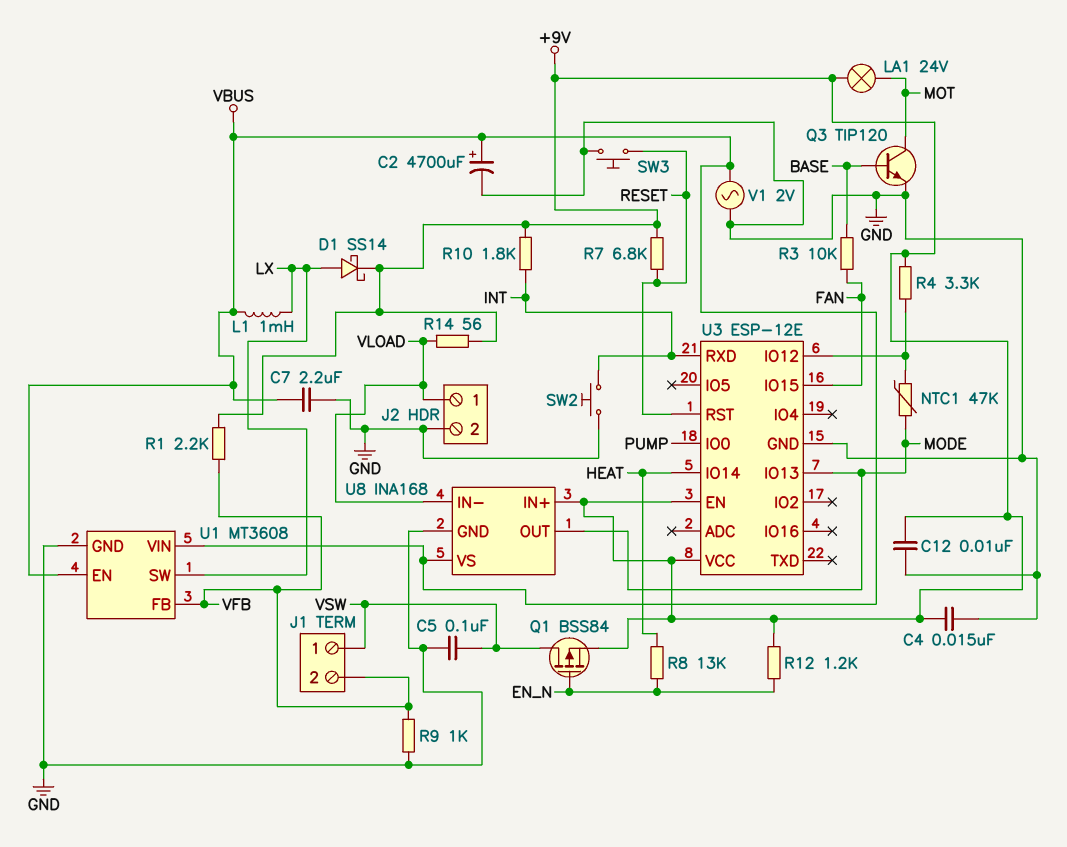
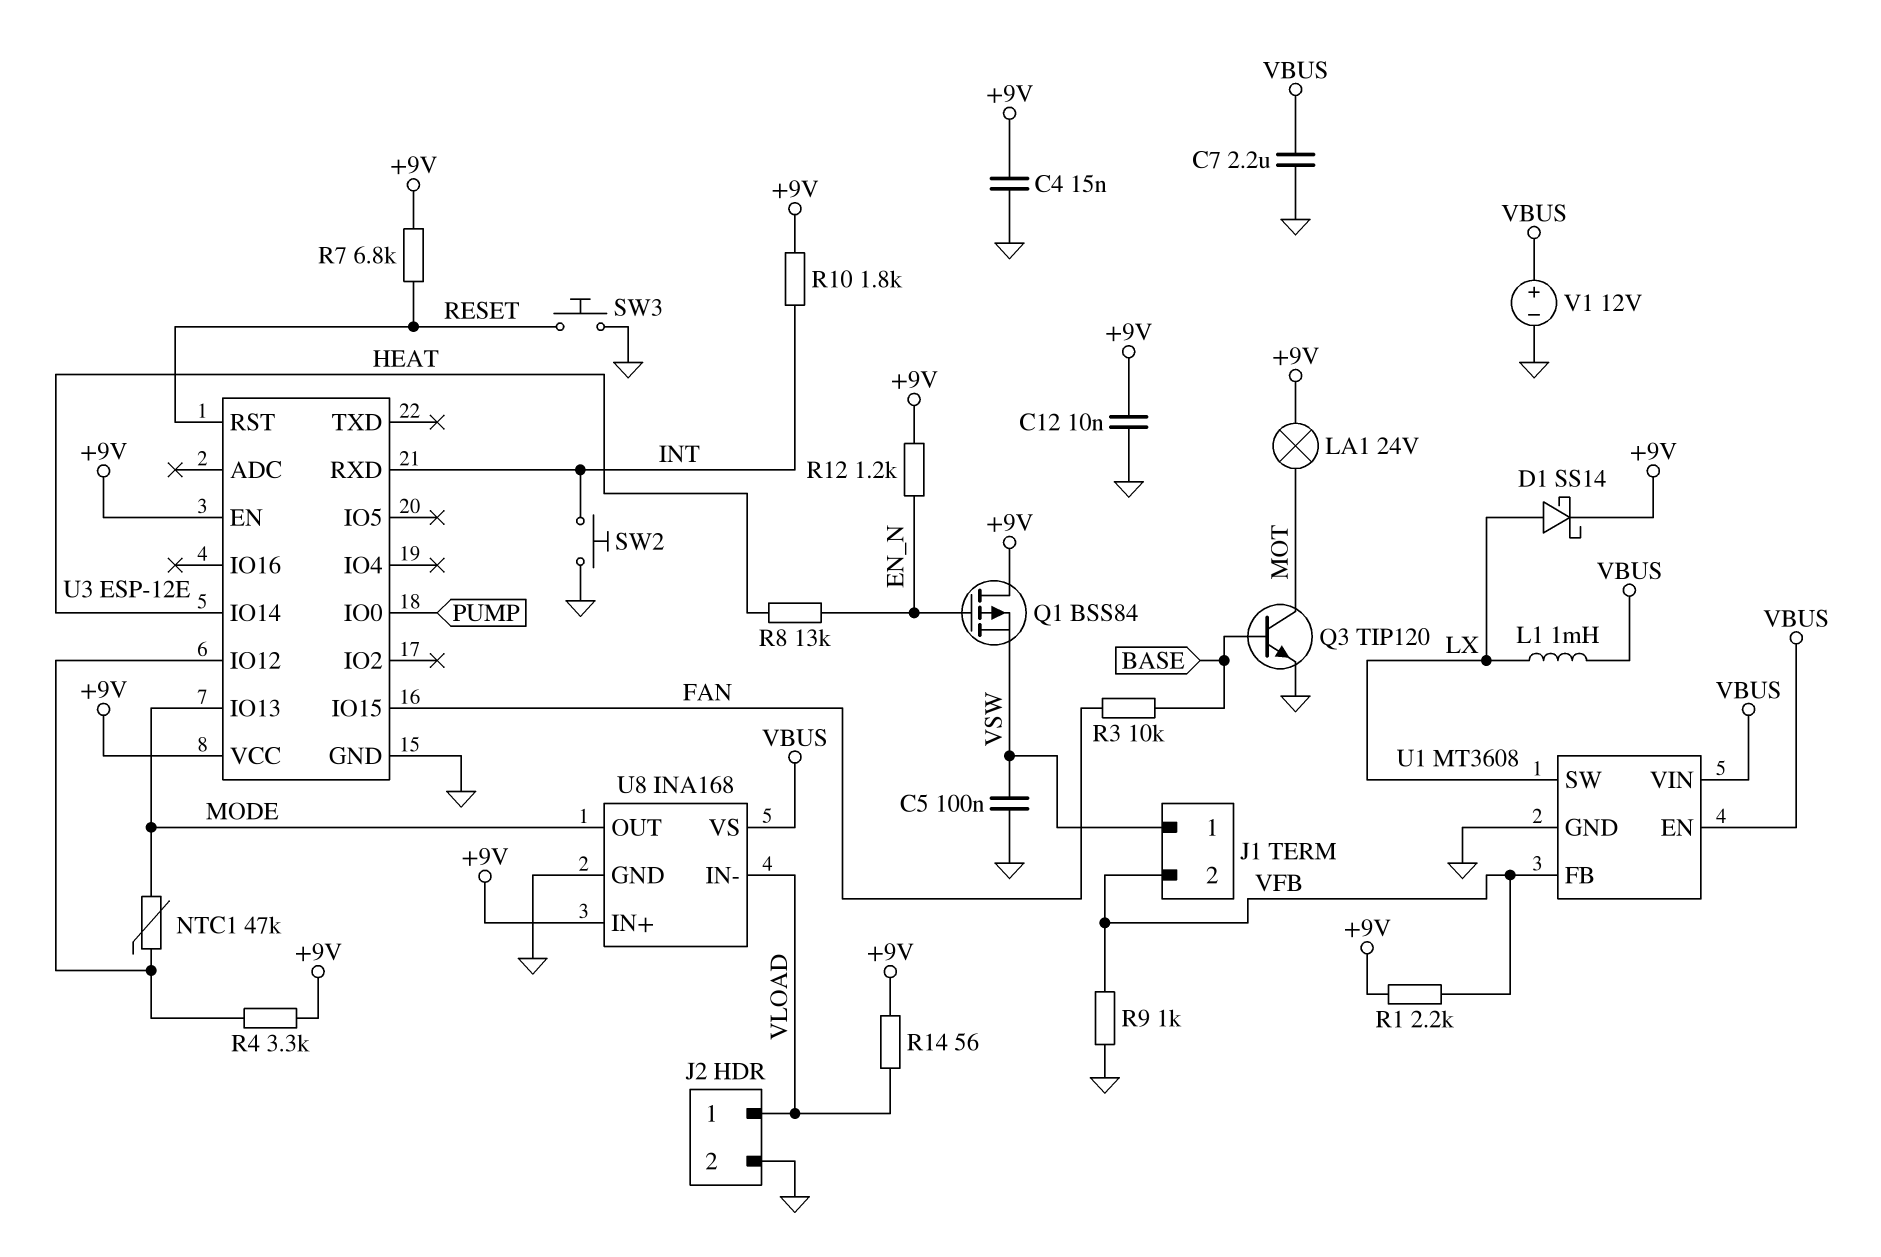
C2: 4700uF (plus VBUS, minus GND) -> none
Q1: PMOS BSS84 (G EN_N, D VSW, S +9V) -> PMOS BSS84 (G EN_N, D +9V, S VSW)
V1: AC 2V (GND, VBUS) -> 12V (plus VBUS, minus GND)

